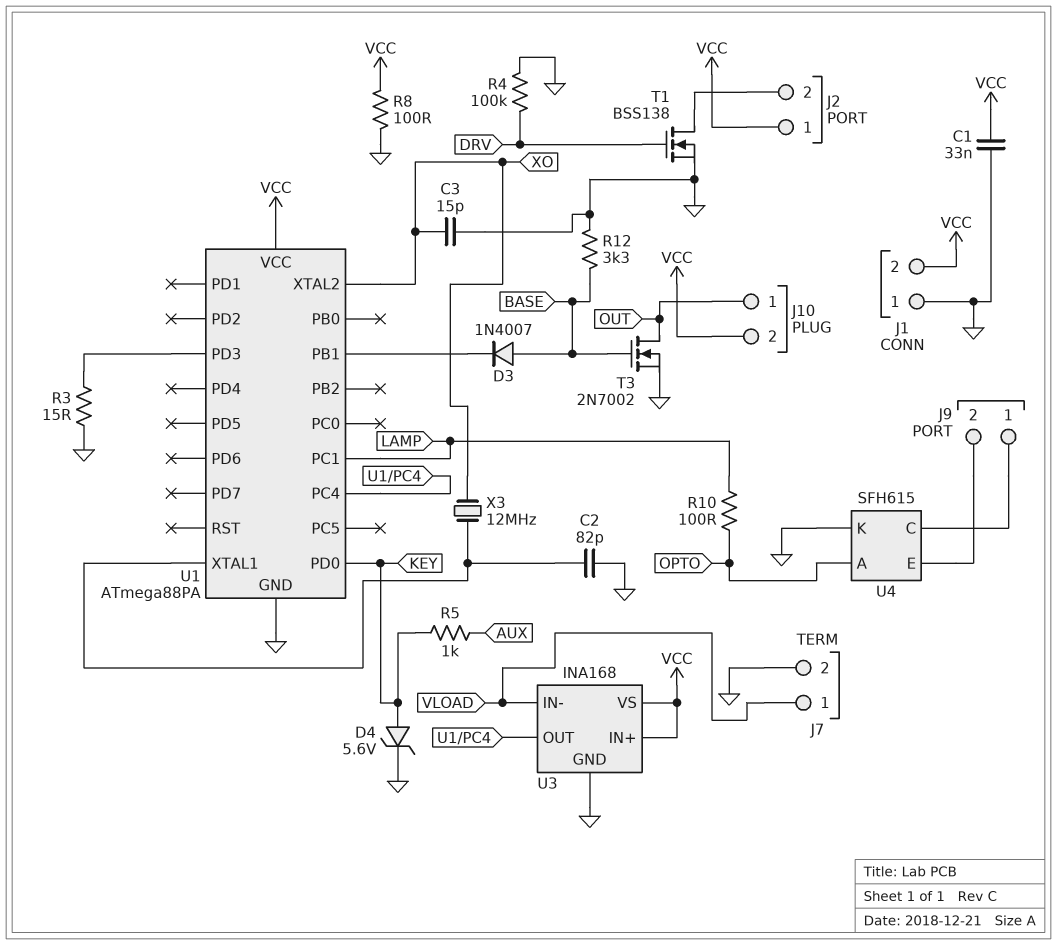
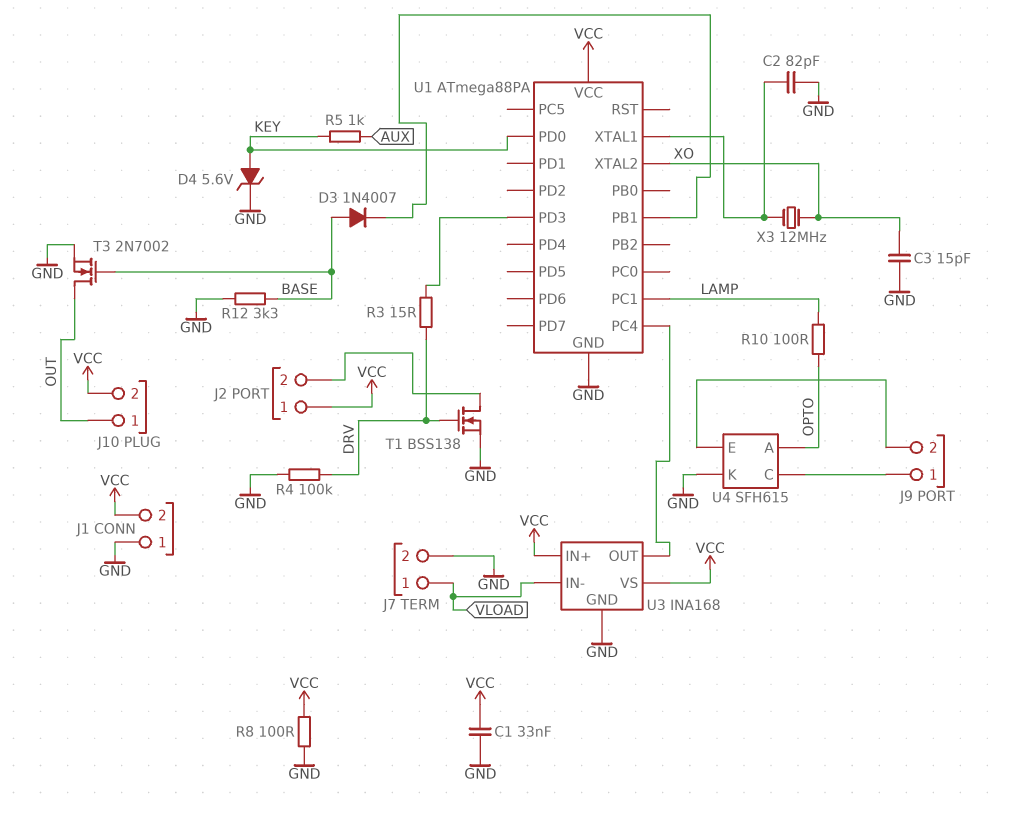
R3: 15 (GND, U1/PD3) -> 15 (DRV, U1/PD3)

